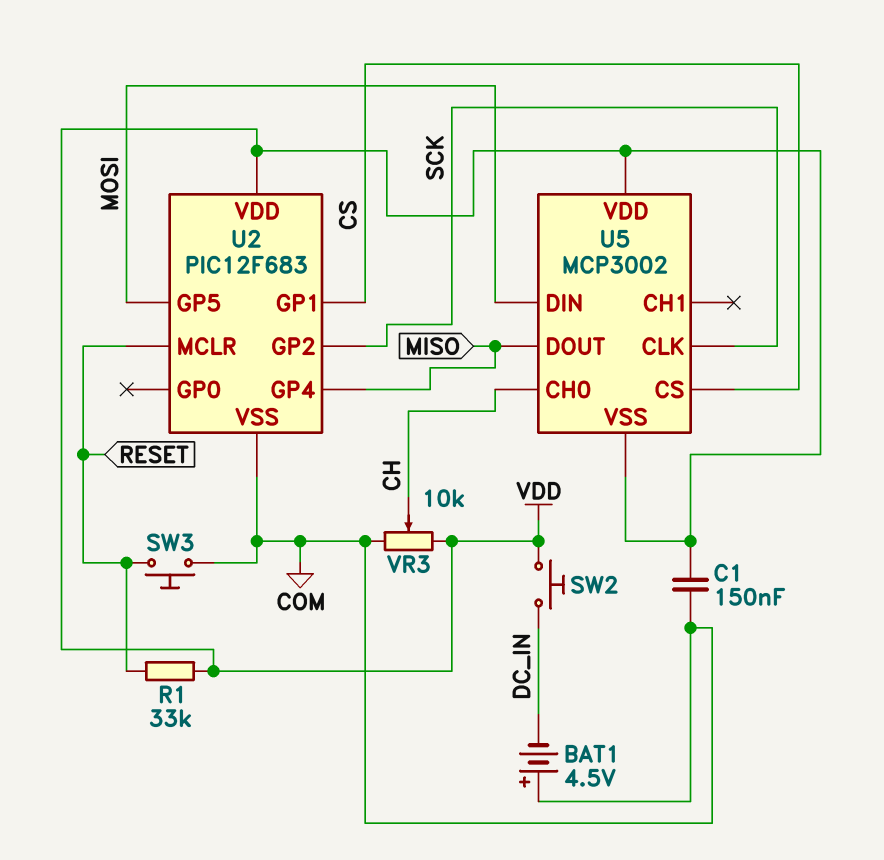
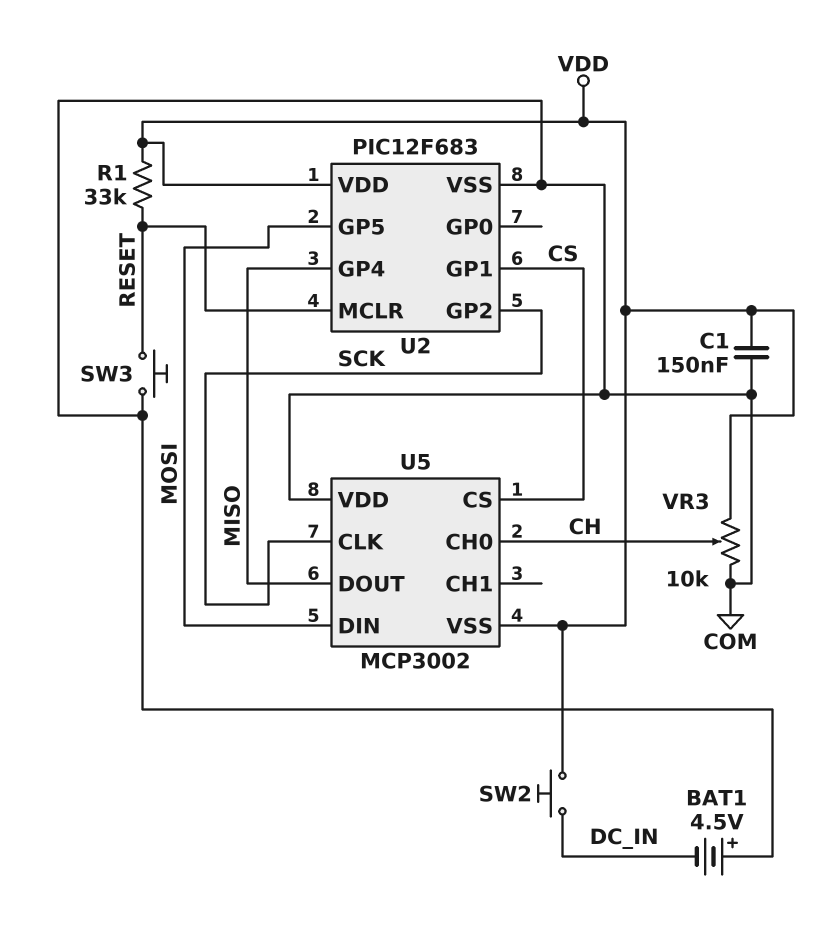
U5 pin VDD: VDD -> COM

